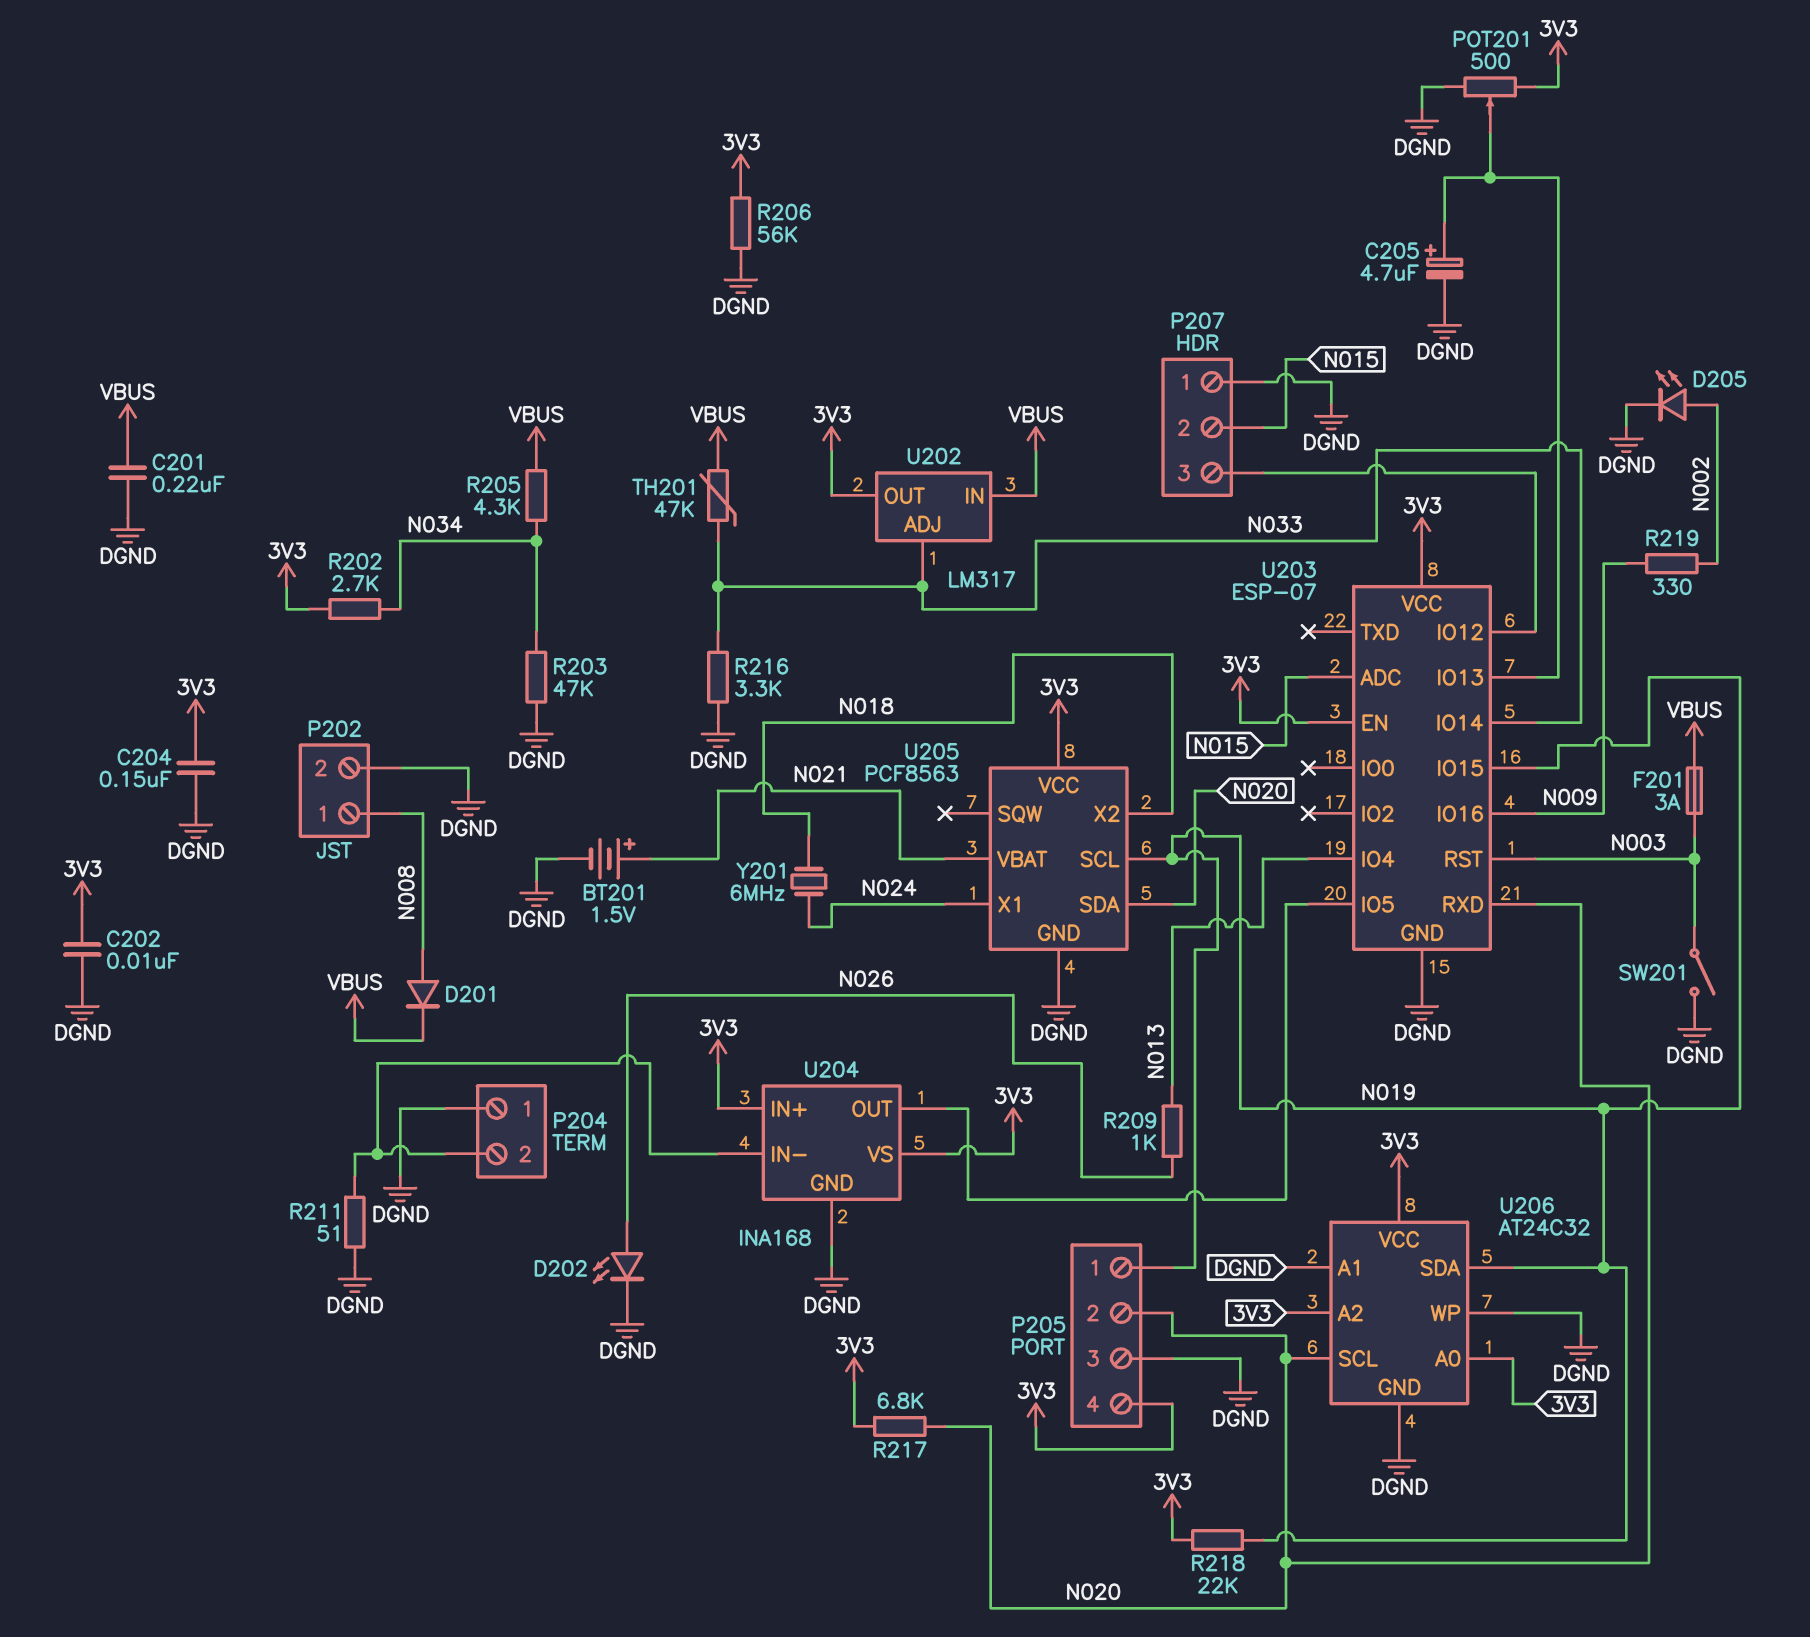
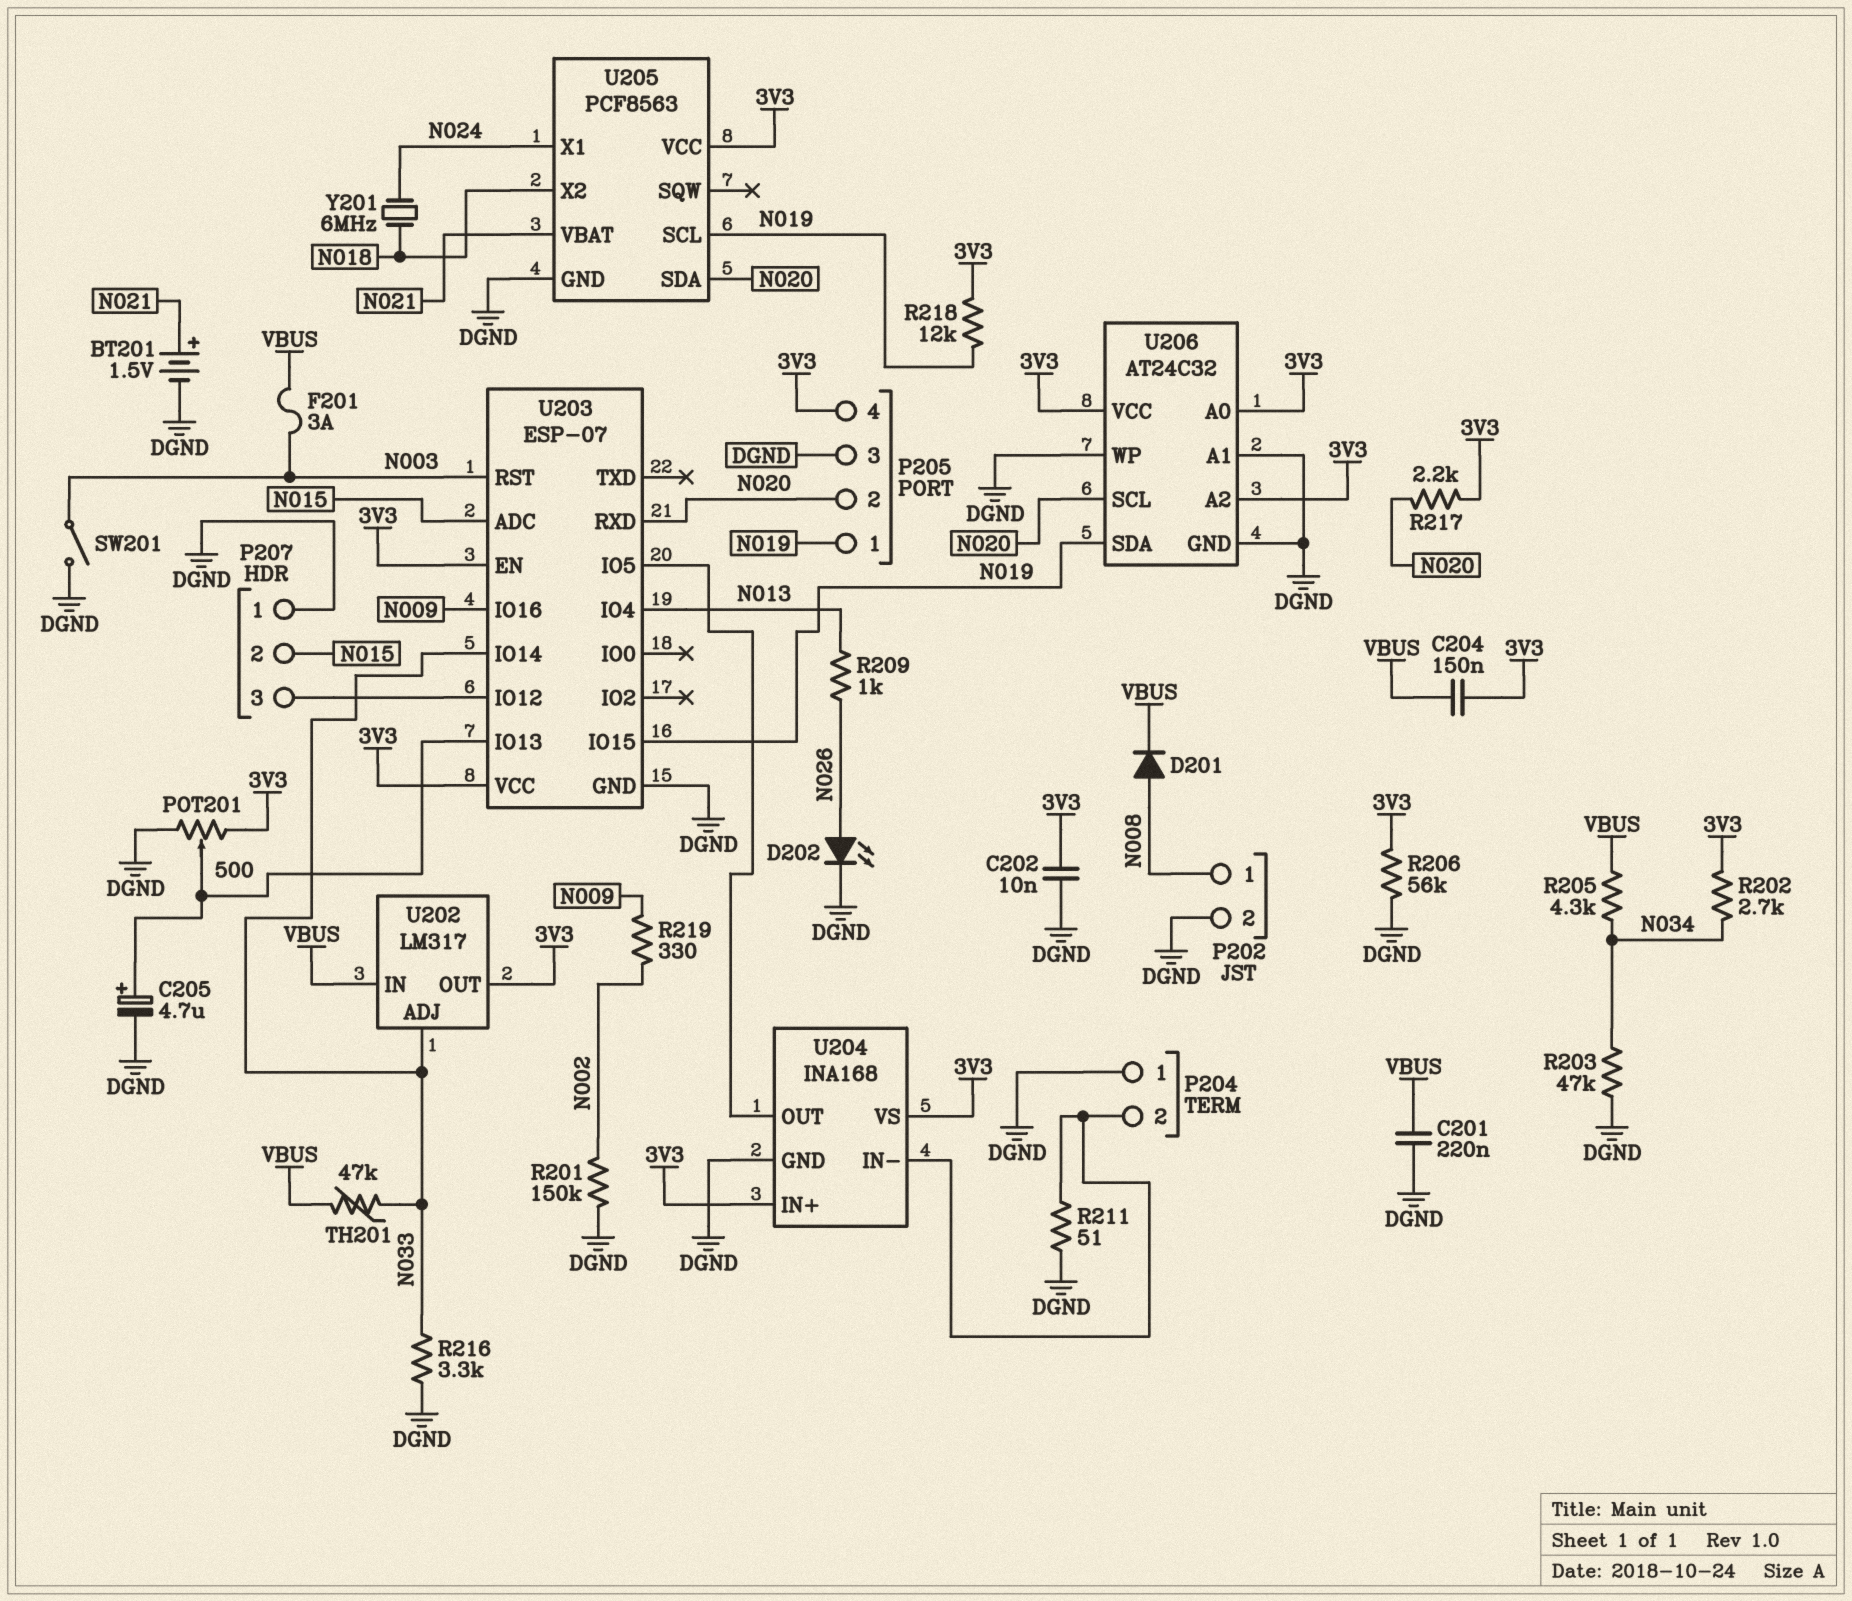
C204: 150nF (3V3, DGND) -> 150nF (3V3, VBUS)
D205: LED (A N002, K DGND) -> none
R201: none -> 150k (DGND, N002)
R217: 6.8k (3V3, N020) -> 2.2k (3V3, N020)
R218: 22k (3V3, N019) -> 12k (3V3, N019)

